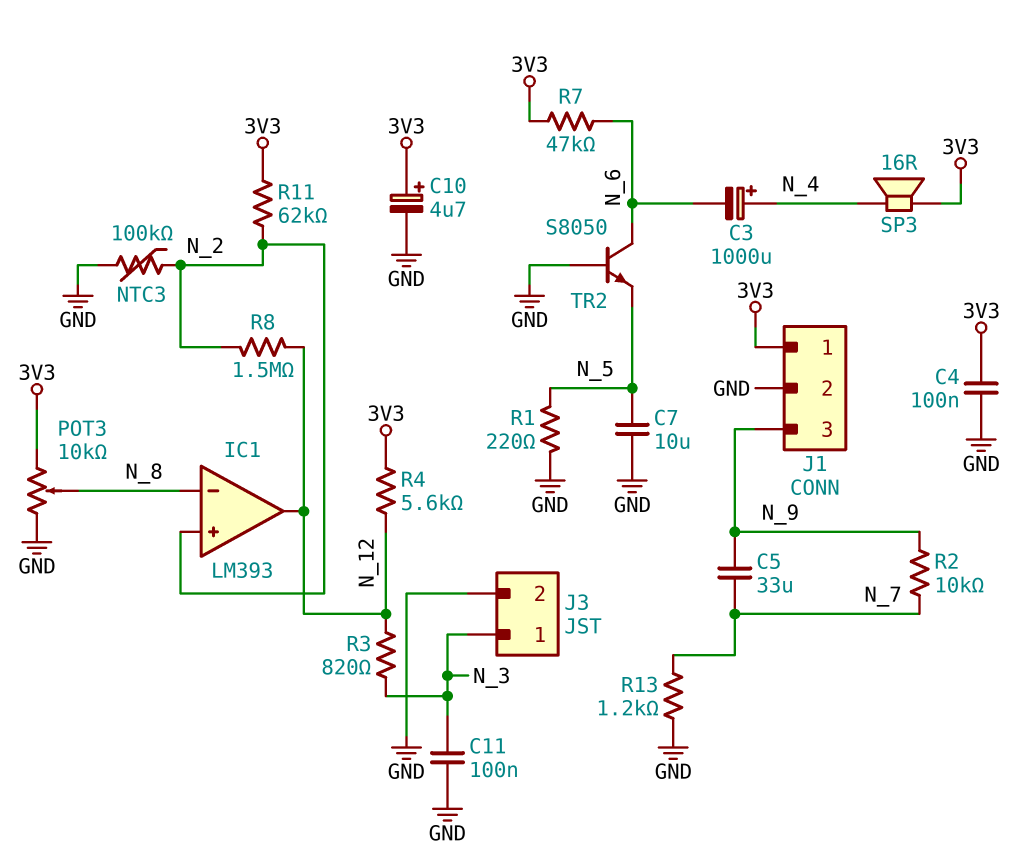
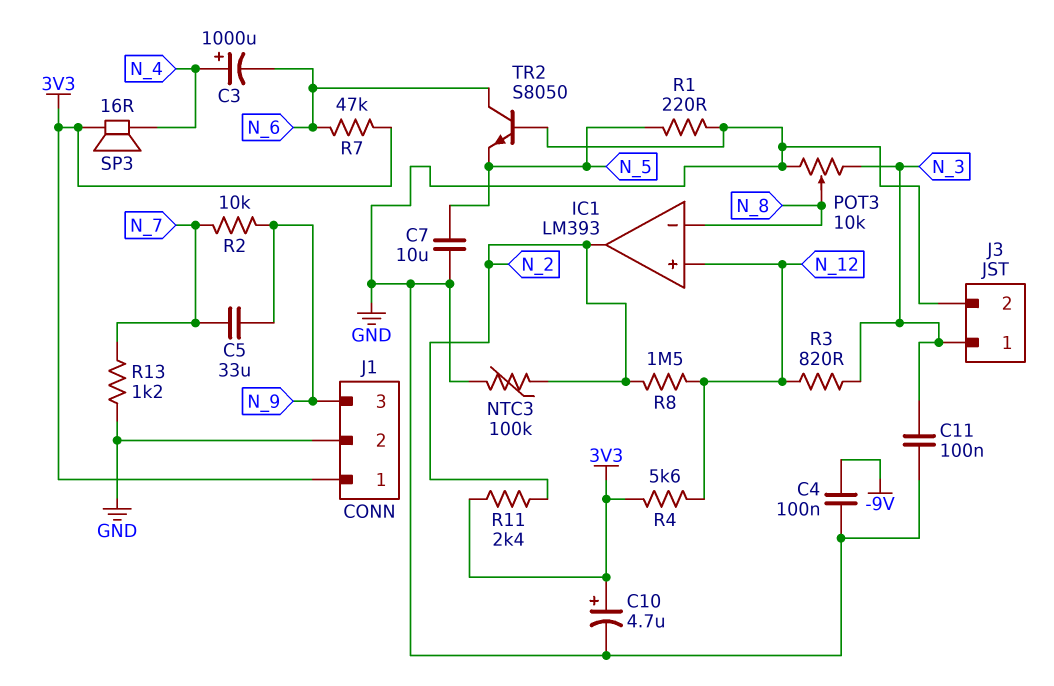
C4: 100nF (3V3, GND) -> 100nF (-9V, GND)
IC1 pin in+: N_2 -> N_12
IC1 pin out: N_12 -> N_2
POT3: 10k (3V3, GND, wiper N_8) -> 10k (GND, N_3, wiper N_8)
R11: 62k (3V3, N_2) -> 2.4k (3V3, N_2)

